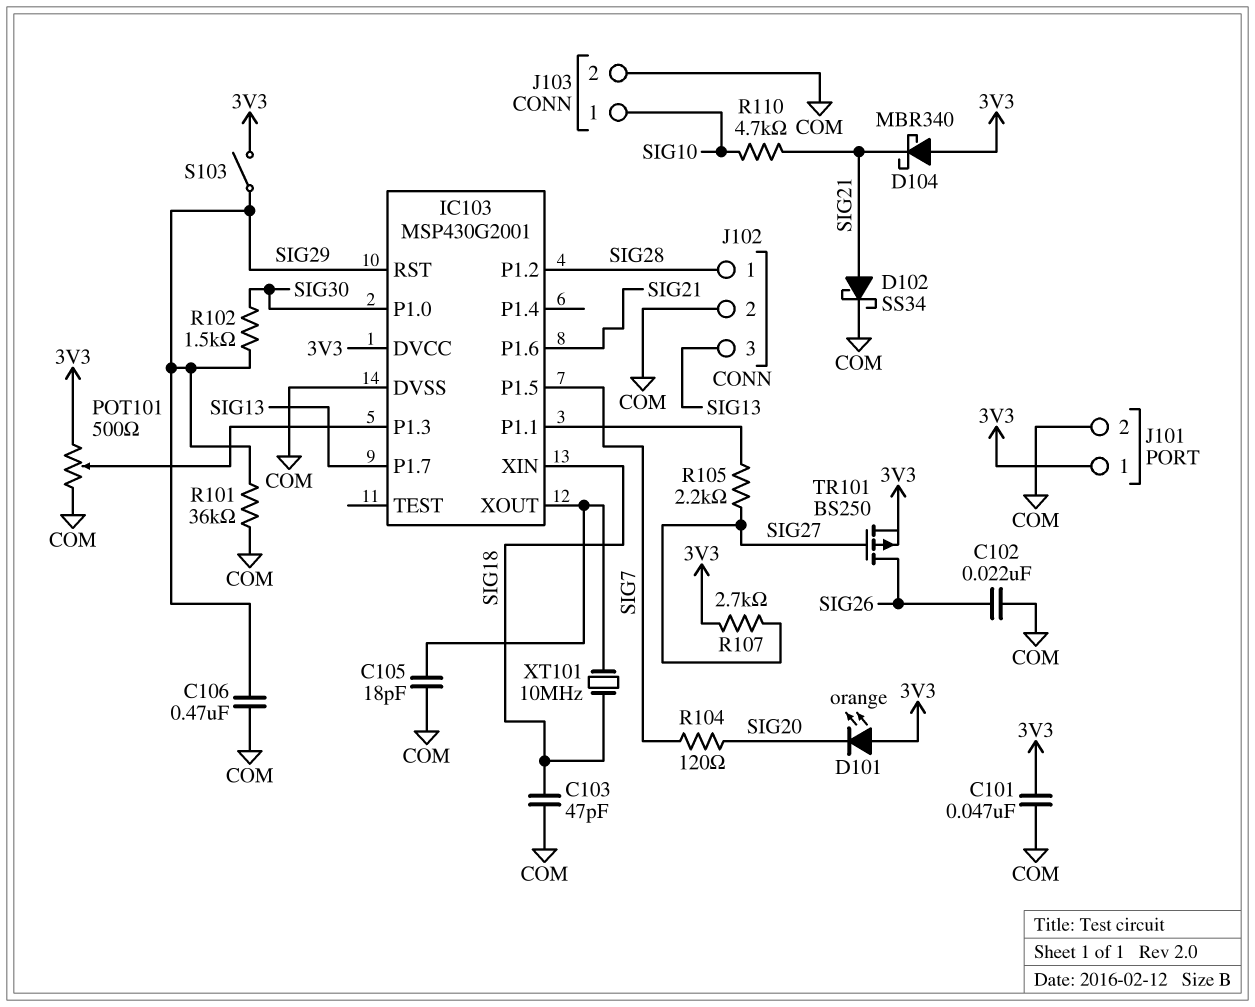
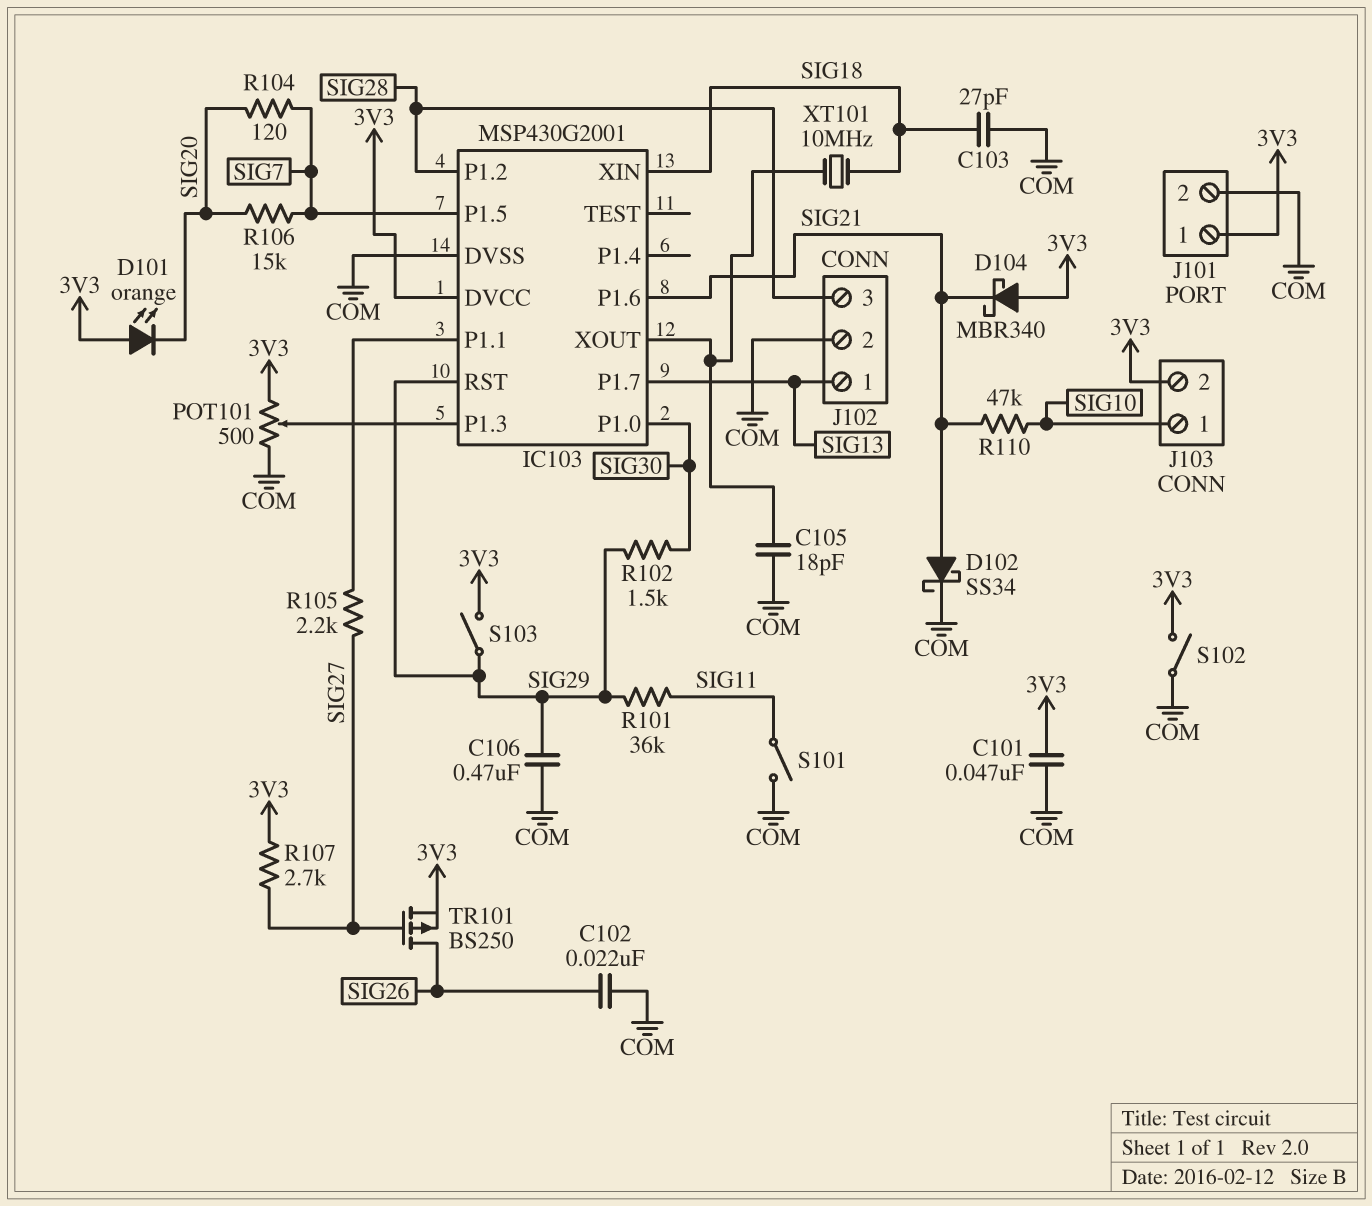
C103: 47pF (COM, SIG18) -> 27pF (COM, SIG18)
J102 pin 1: SIG28 -> SIG13
J102 pin 3: SIG13 -> SIG28
J103 pin 2: COM -> 3V3
R101: 36k (COM, SIG29) -> 36k (SIG11, SIG29)
R106: none -> 15k (SIG7, SIG20)
R110: 4.7k (SIG10, SIG21) -> 47k (SIG10, SIG21)
S101: none -> switch (COM, SIG11)
S102: none -> switch (3V3, COM)

